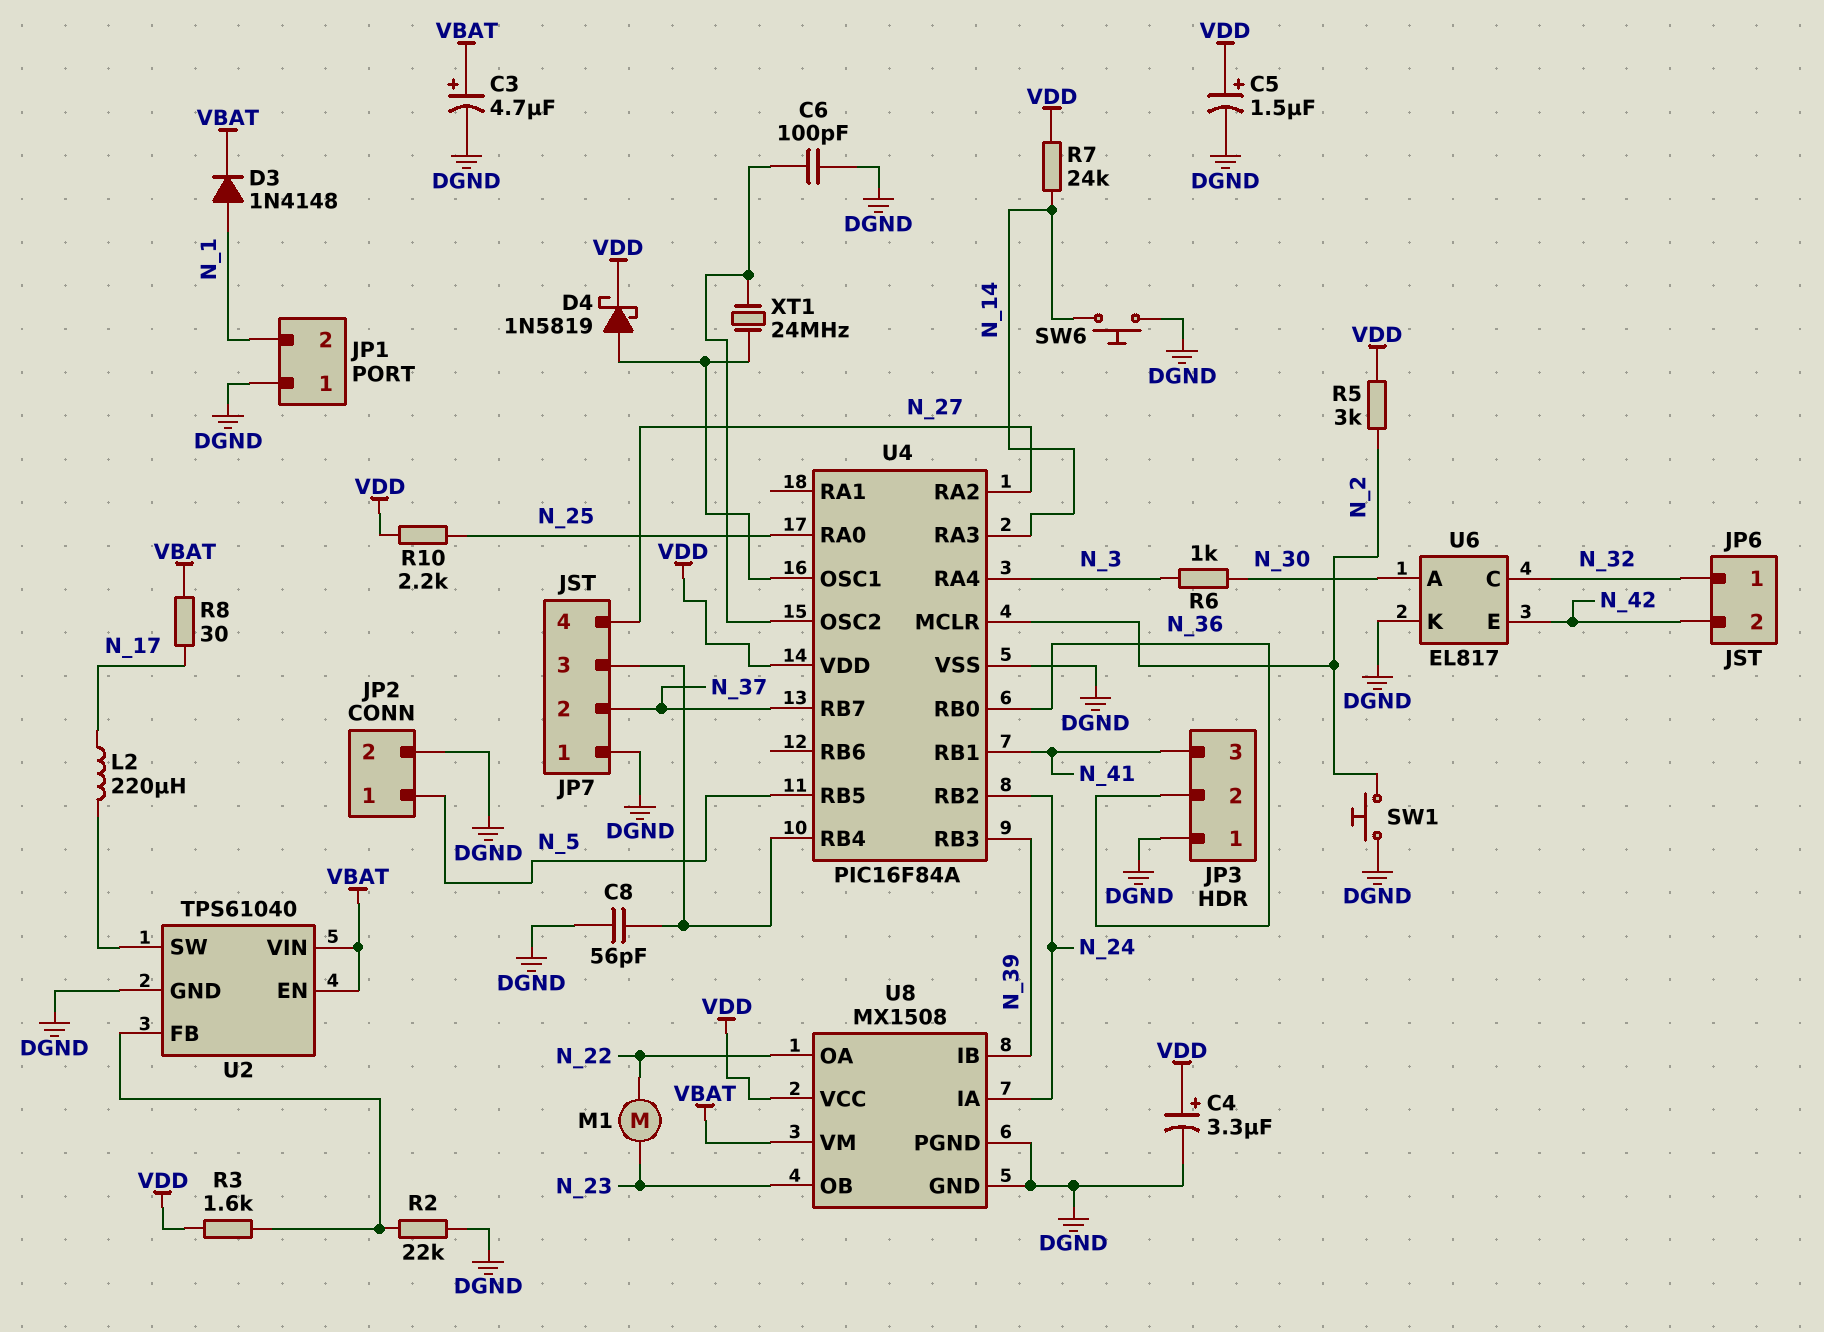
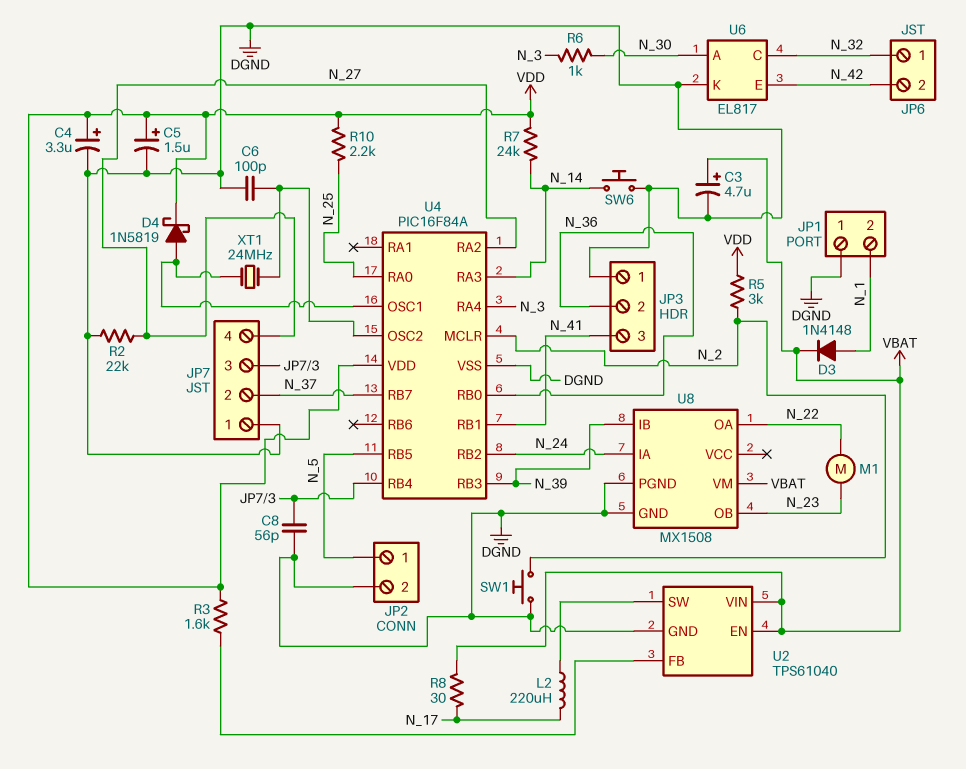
R2: 22k (DGND, U2/FB) -> 22k (DGND, N_27)
U8 pin VCC: VDD -> none

